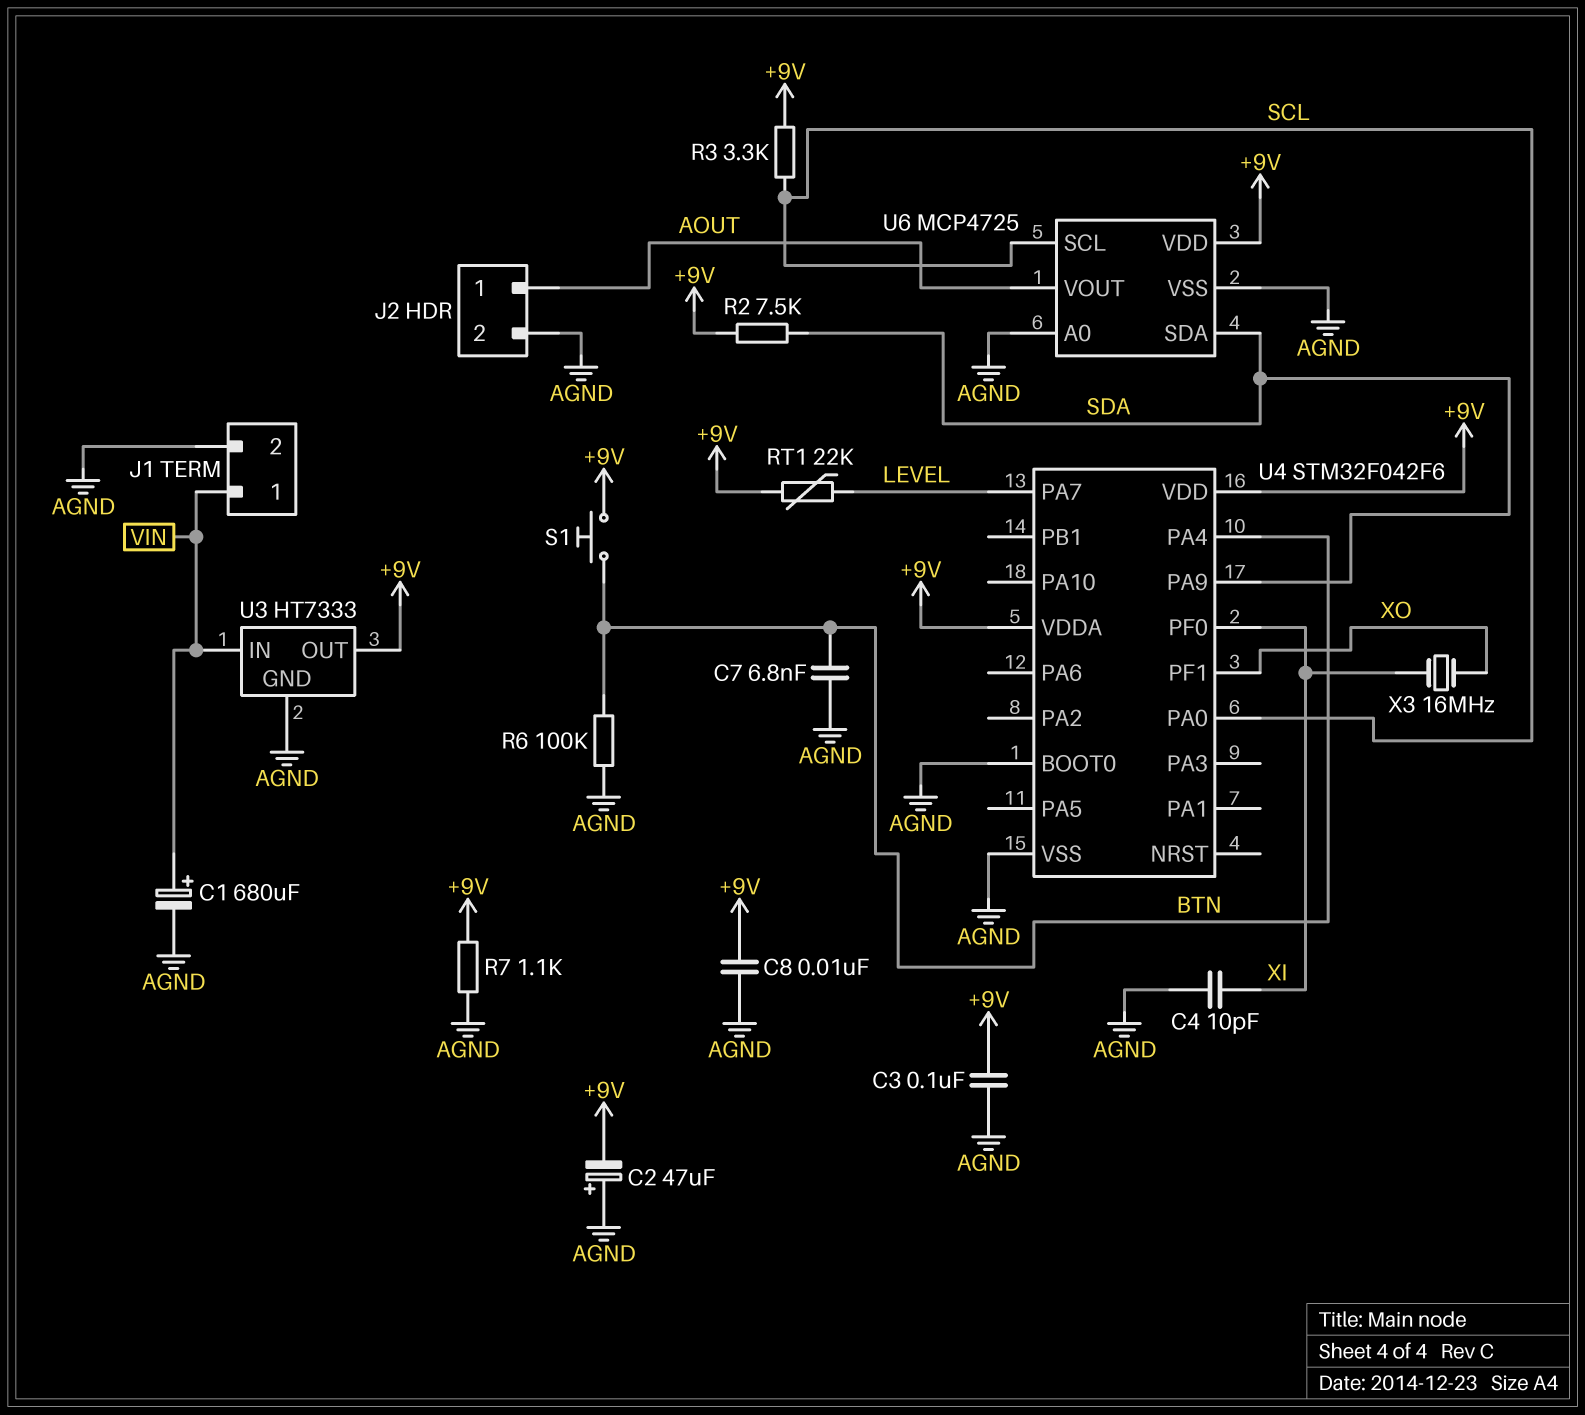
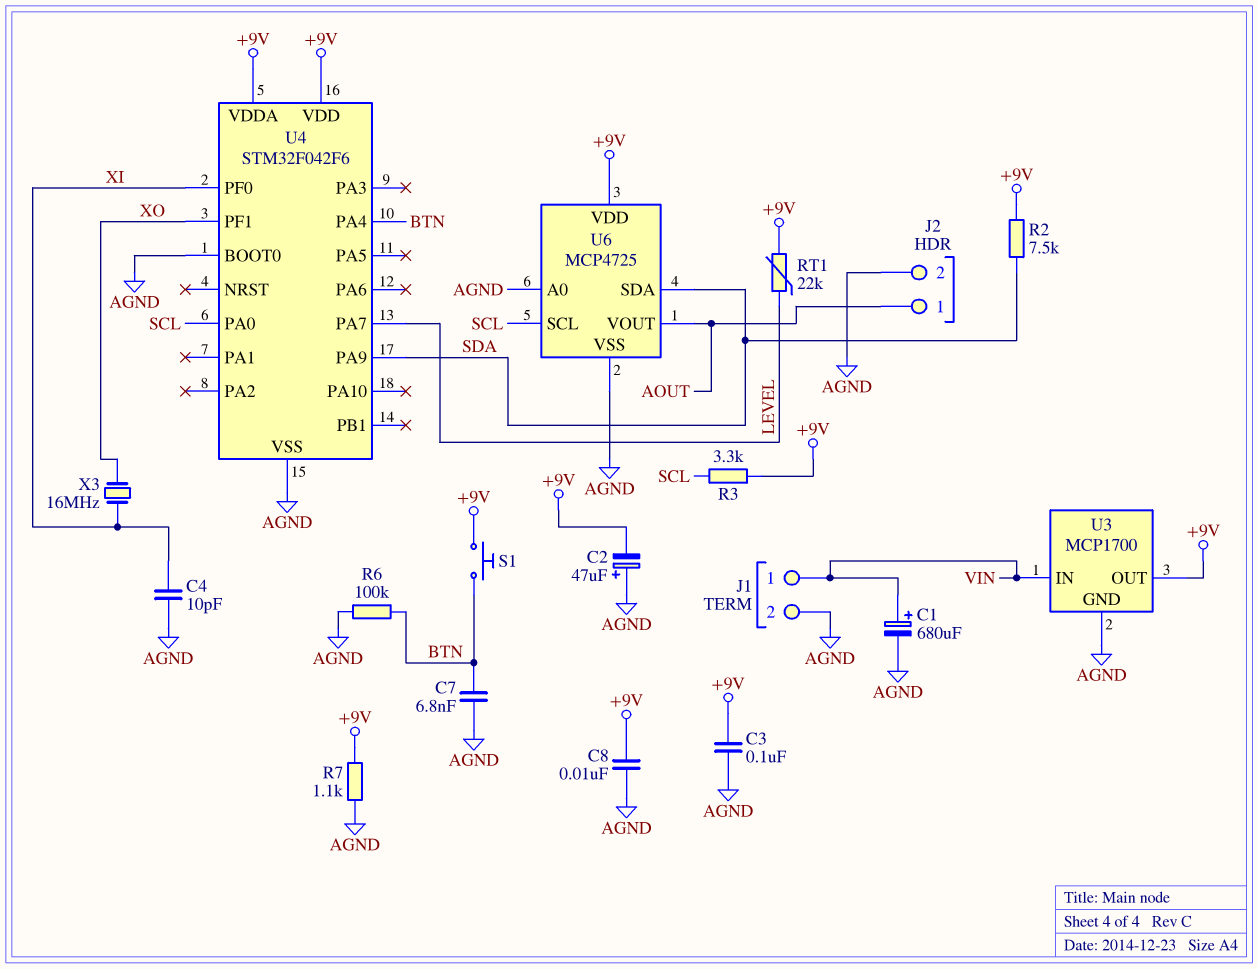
U3: HT7333 -> MCP1700

